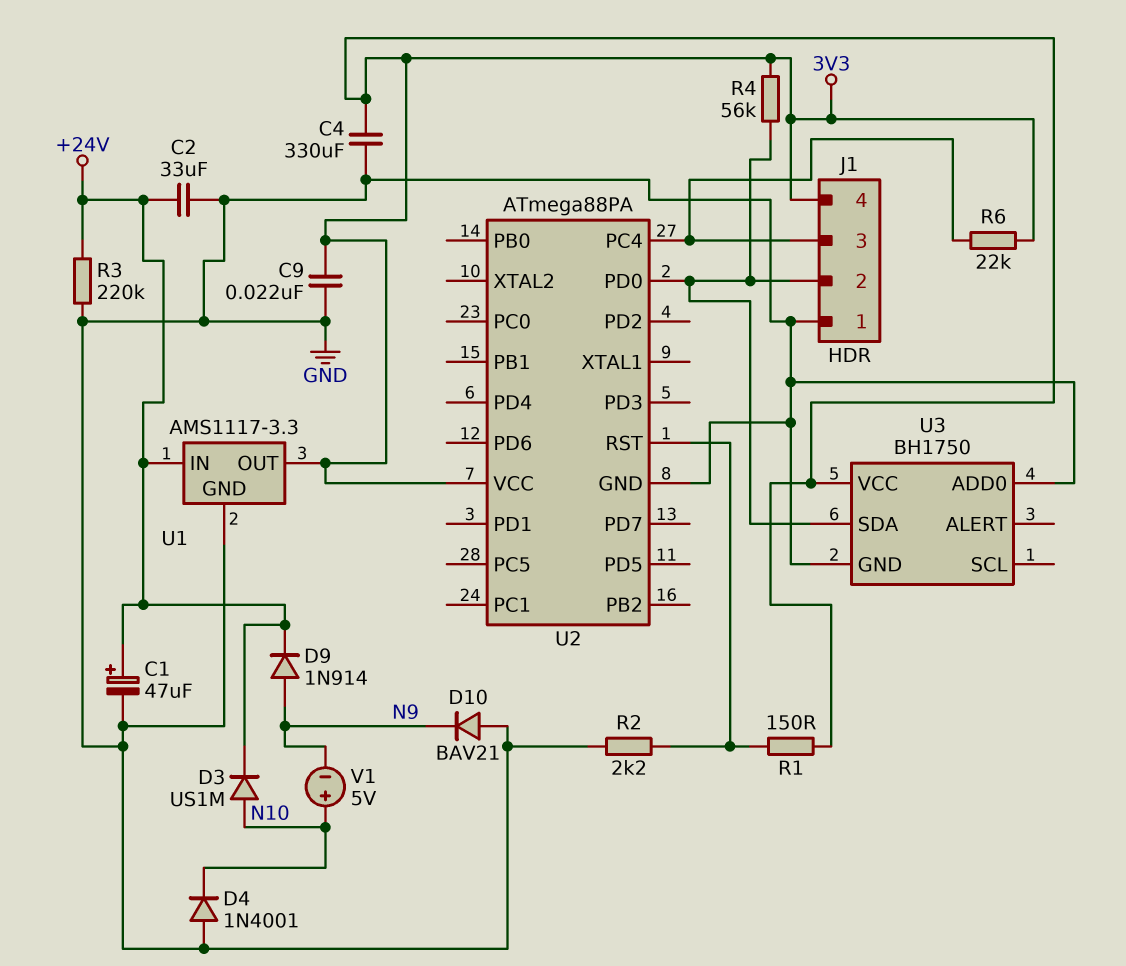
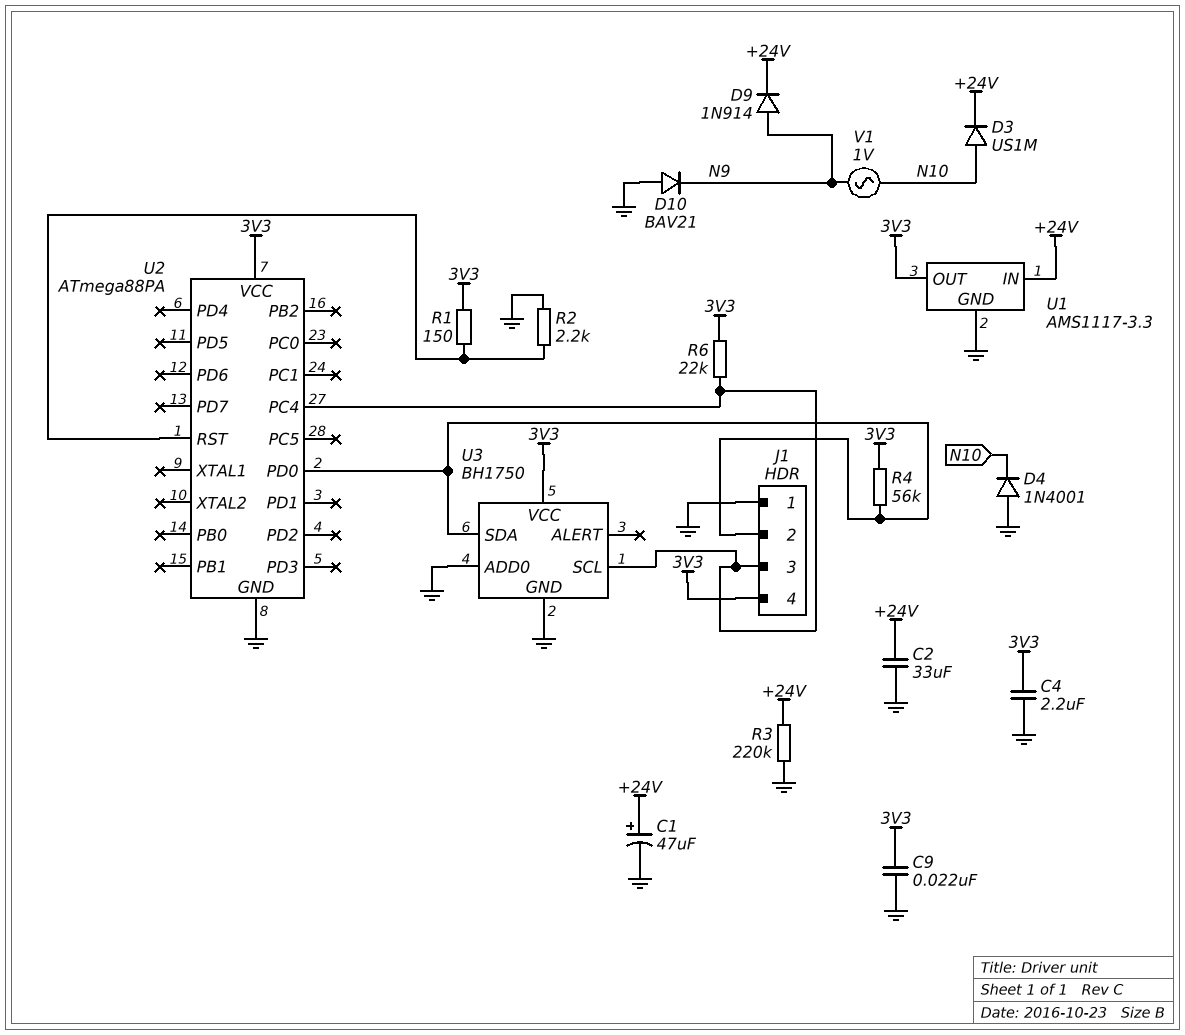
C4: 330uF (3V3, GND) -> 2.2uF (3V3, GND)
U3 pin SCL: none -> J1/3
V1: 5V (plus N10, minus N9) -> AC 1V (N9, N10)

